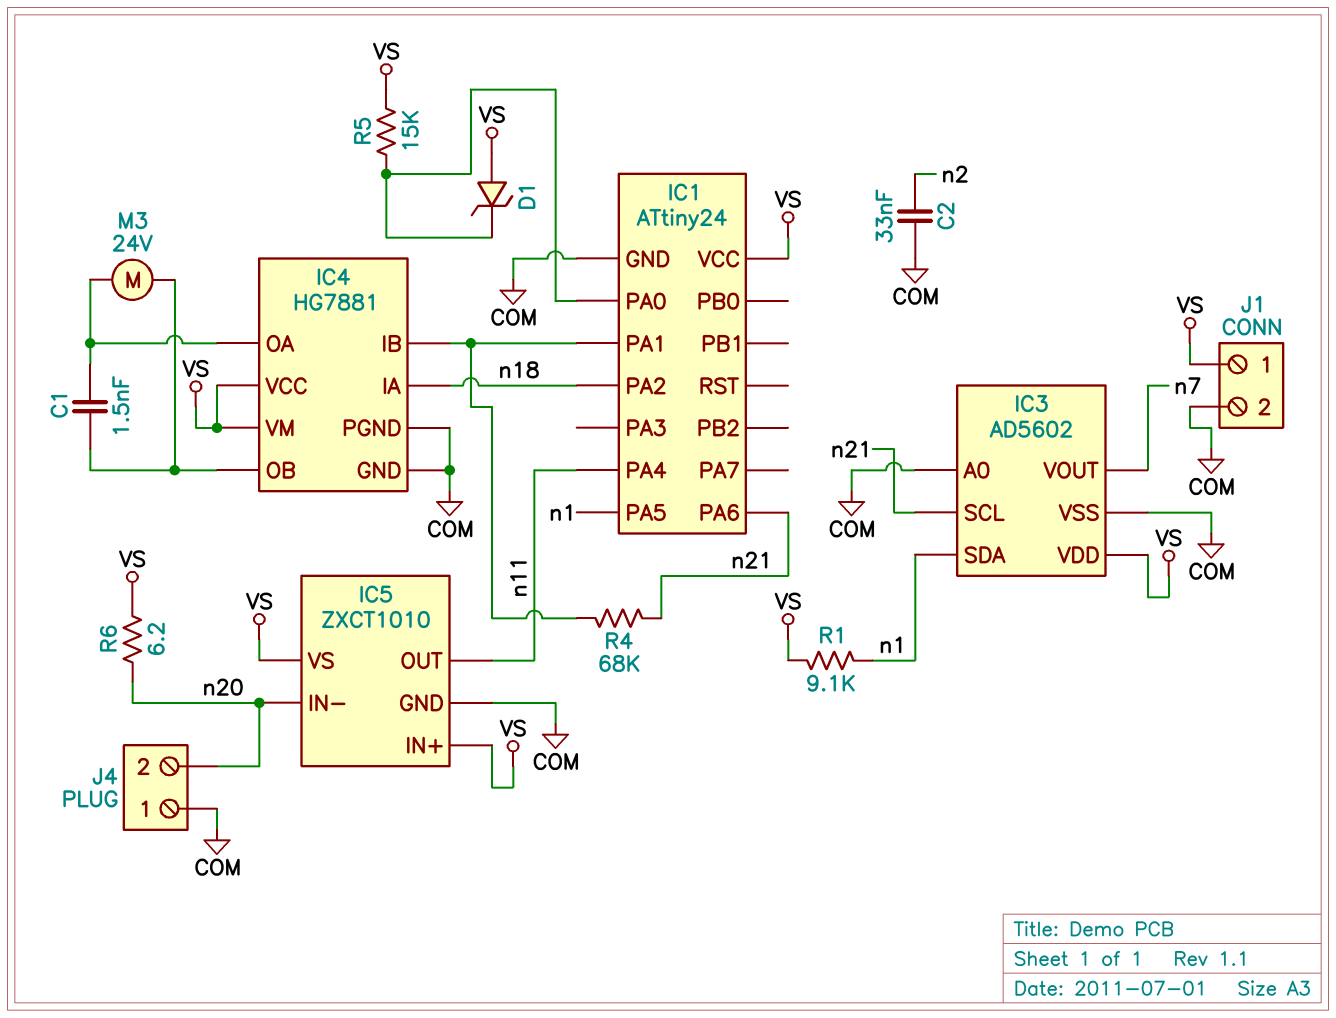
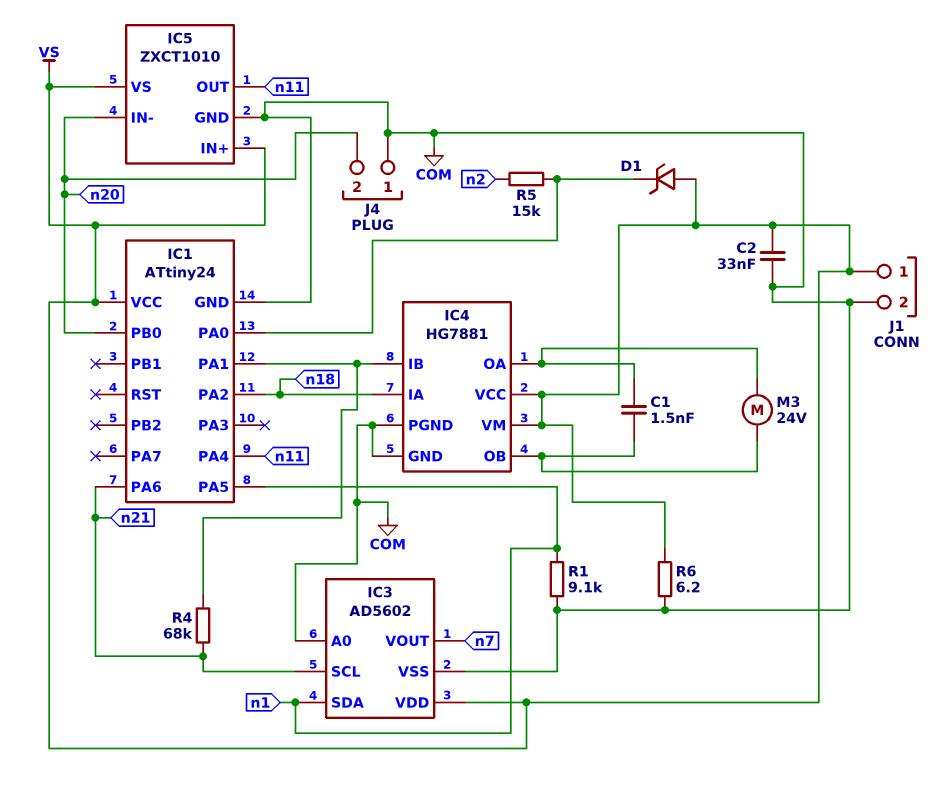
C2: 33nF (COM, n2) -> 33nF (COM, VS)
IC1 pin PB0: none -> n20
R1: 9.1k (VS, n1) -> 9.1k (COM, n1)
R5: 15k (IC1/PA0, VS) -> 15k (IC1/PA0, n2)
R6: 6.2 (VS, n20) -> 6.2 (COM, VS)

